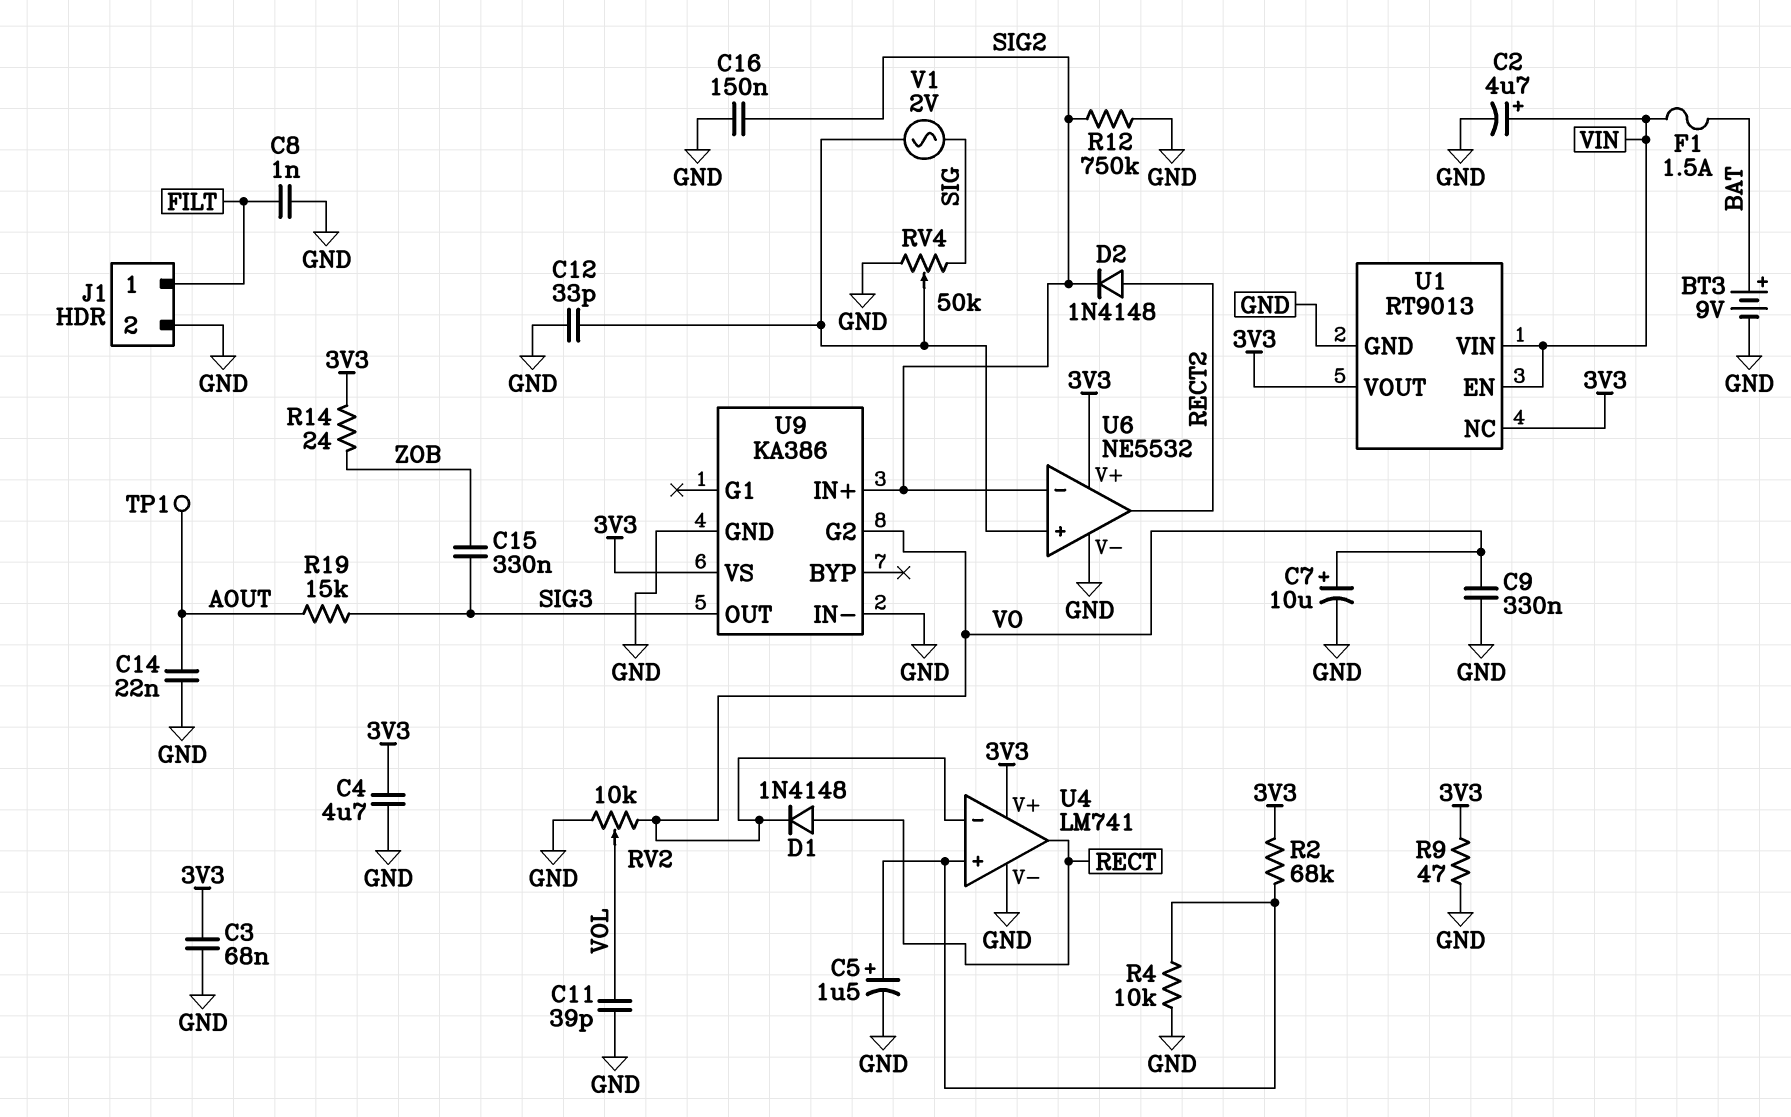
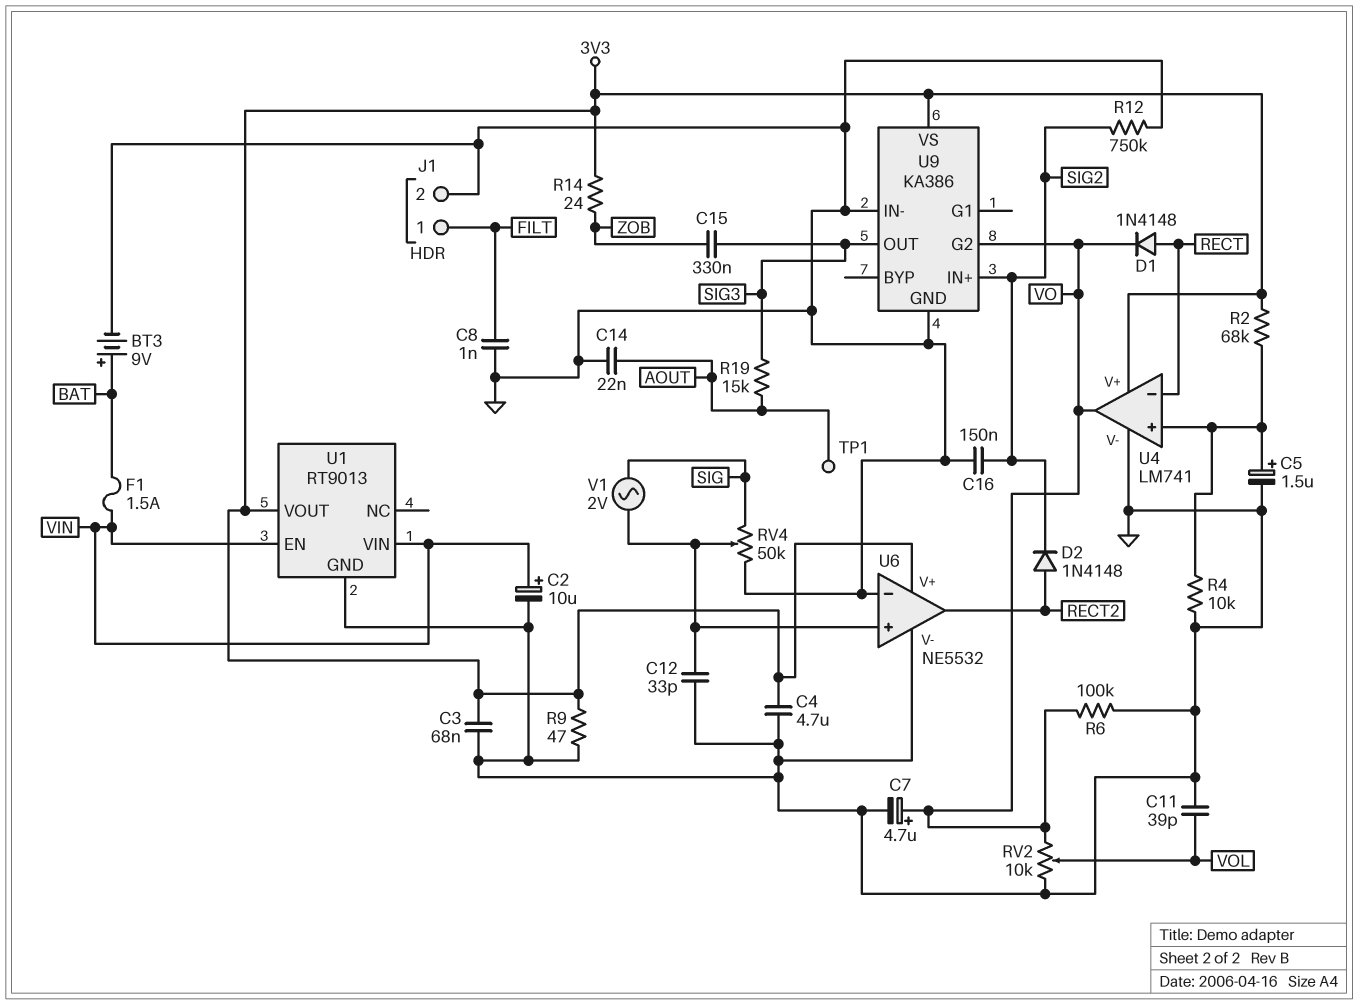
C2: 4.7uF (plus VIN, minus GND) -> 10uF (plus VIN, minus GND)
C7: 10uF (plus VO, minus GND) -> 4.7uF (plus VO, minus GND)
C9: 330nF (GND, VO) -> none
R6: none -> 100k (GND, VO)
U1 pin NC: 3V3 -> none
U4 pin in-: VO -> RECT
U4 pin out: RECT -> VO
U6 pin in-: SIG2 -> GND

